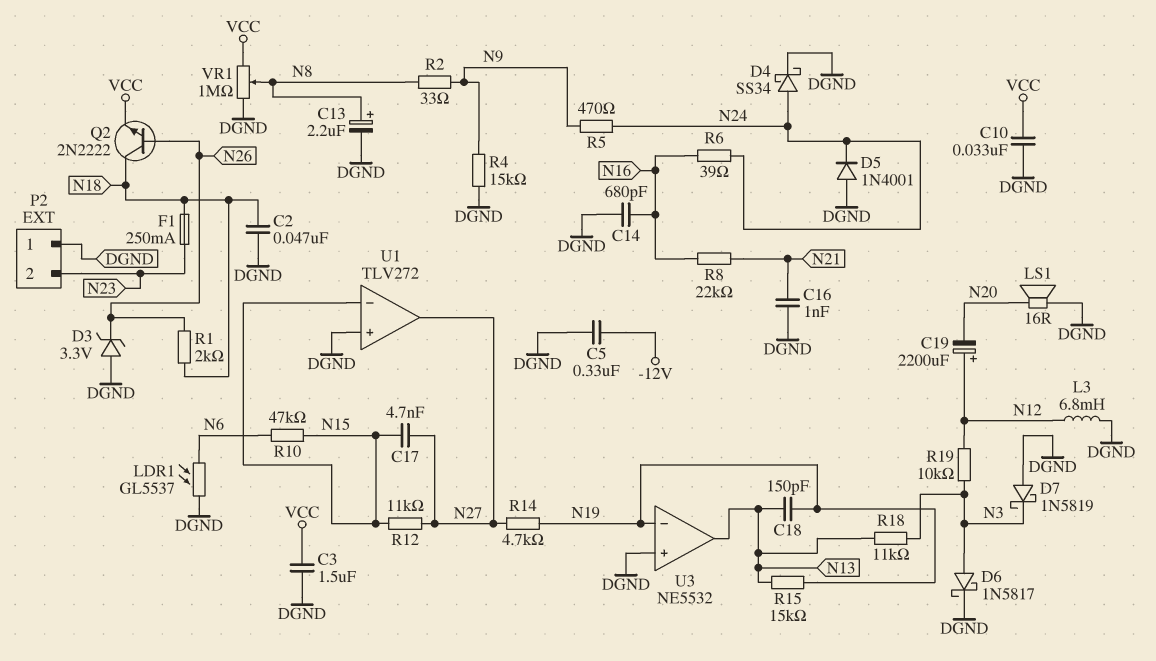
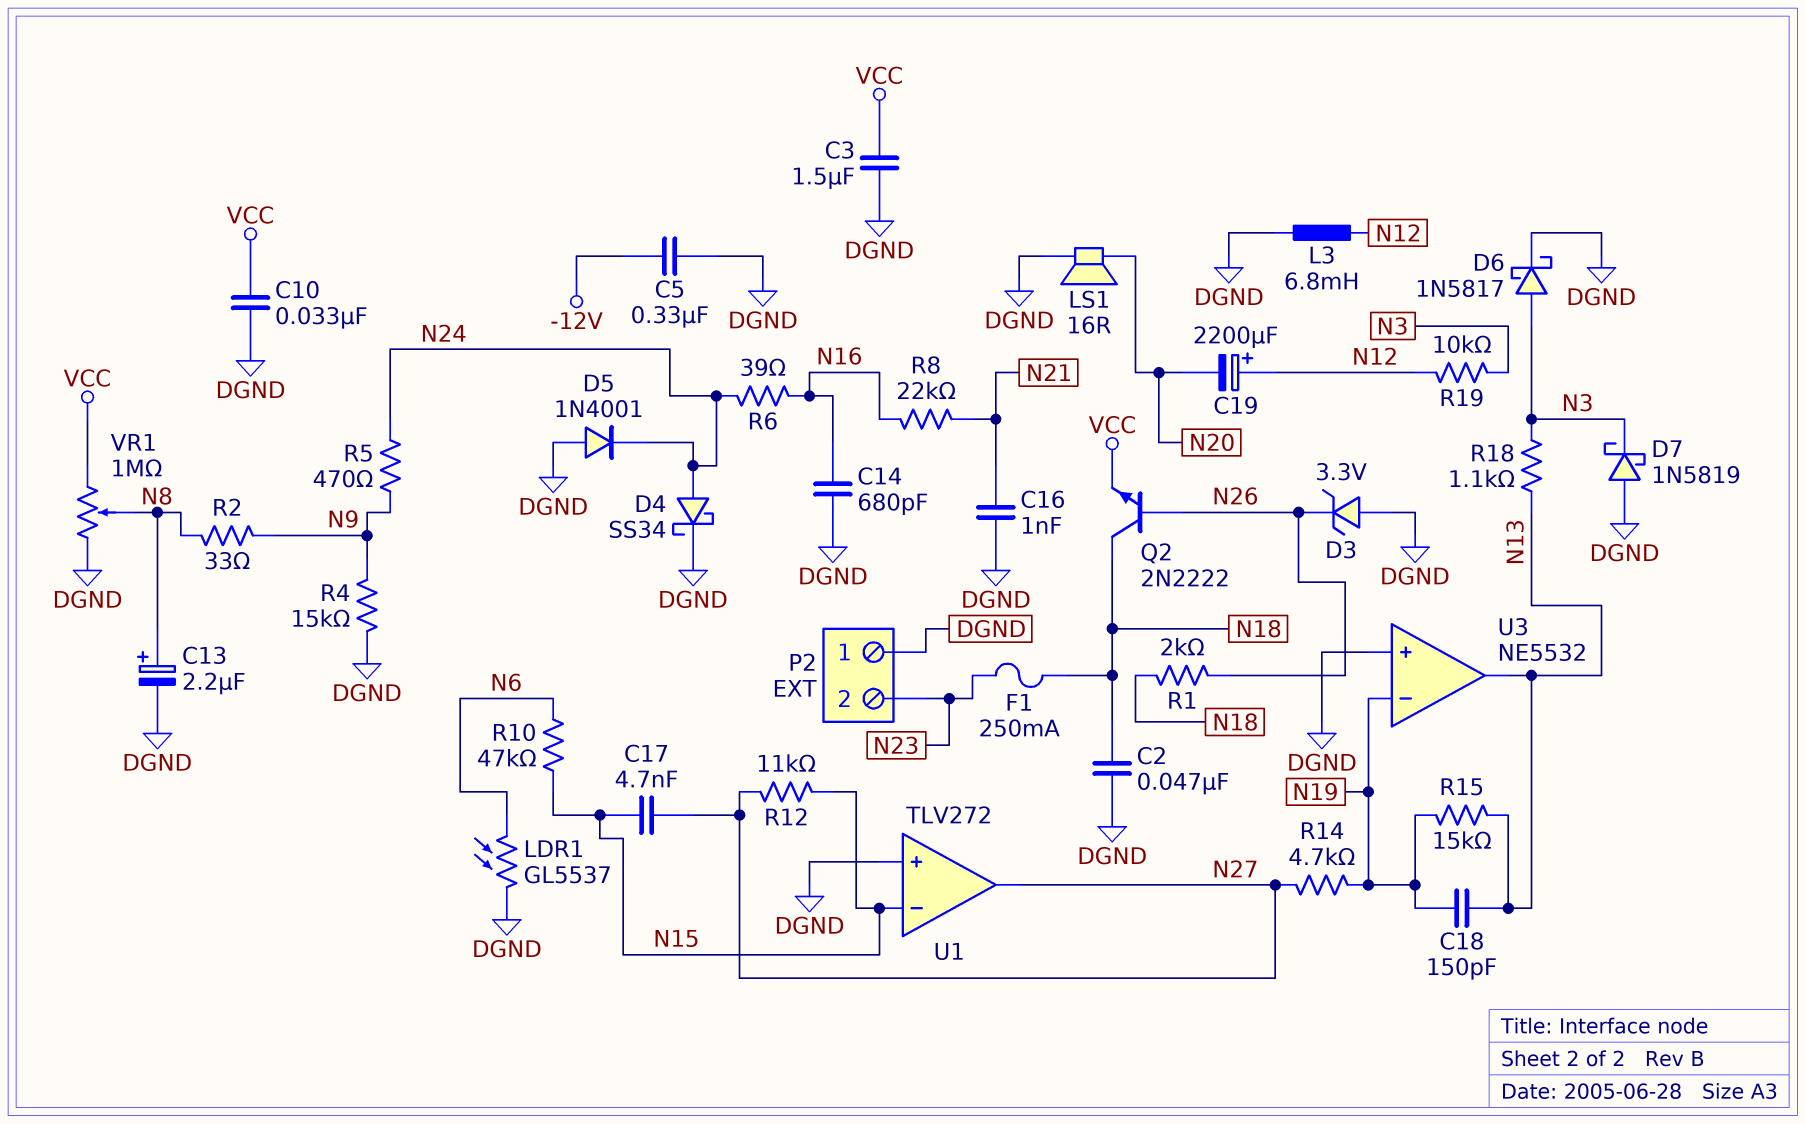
R18: 11k (N3, N13) -> 1.1k (N3, N13)

